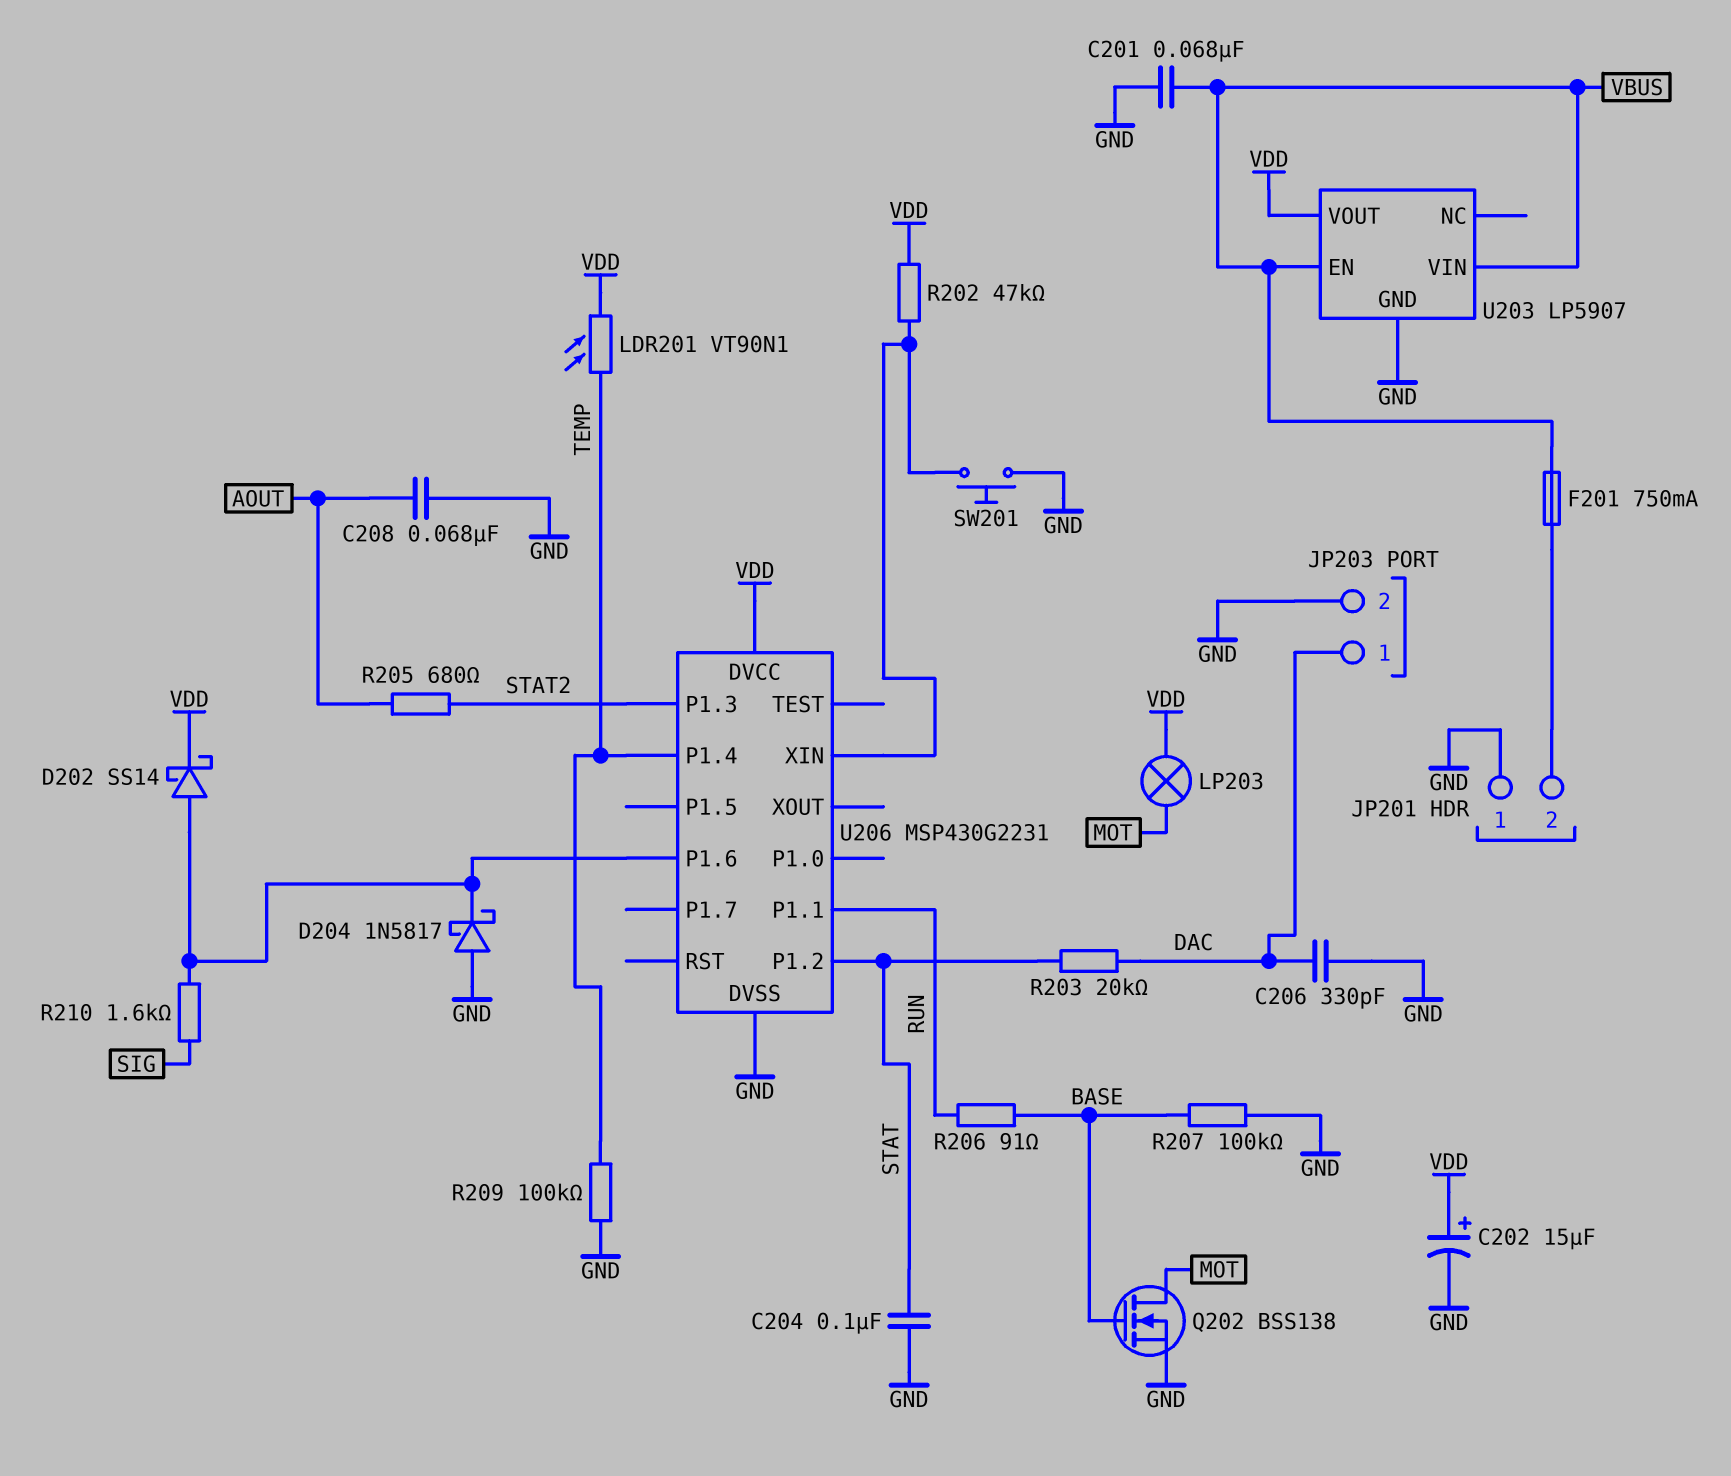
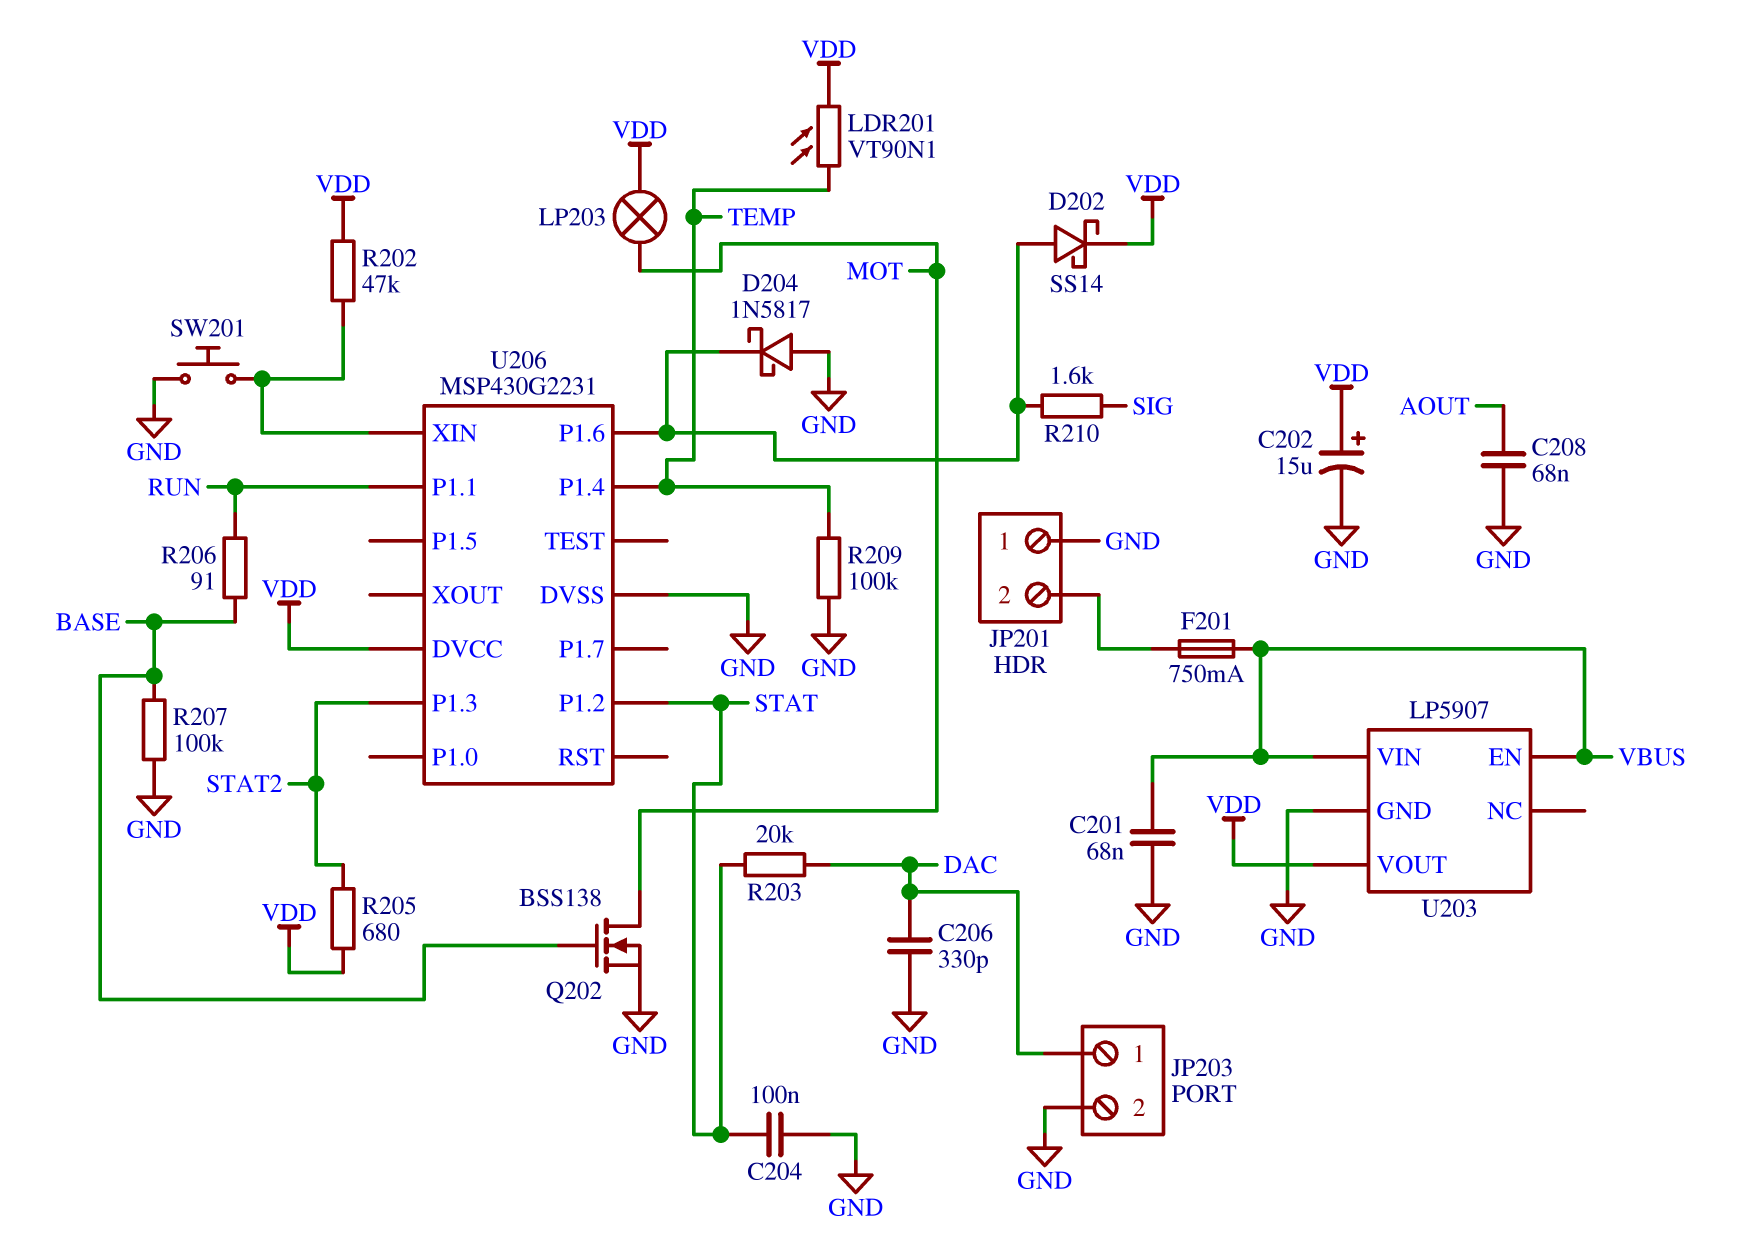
R205: 680 (AOUT, STAT2) -> 680 (STAT2, VDD)

